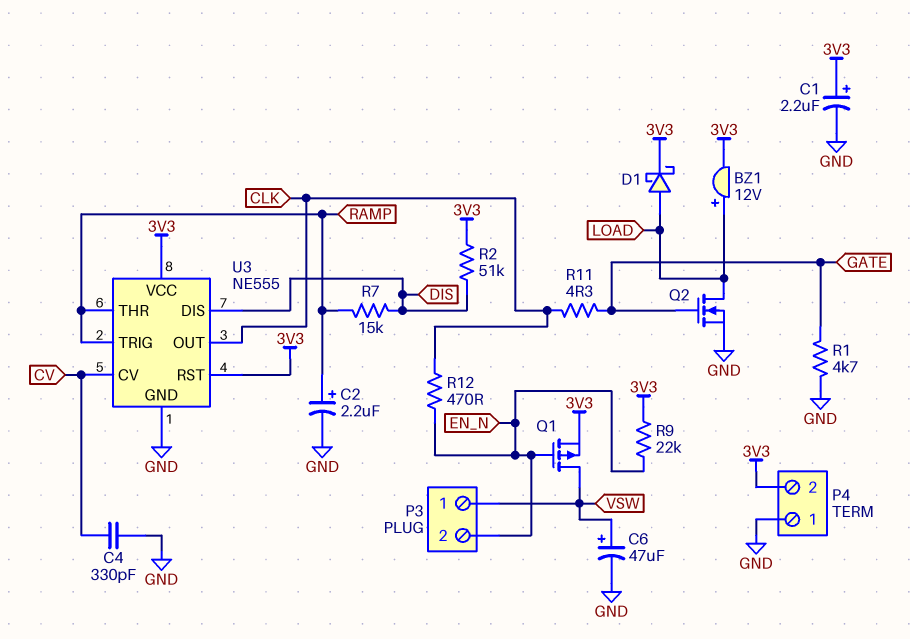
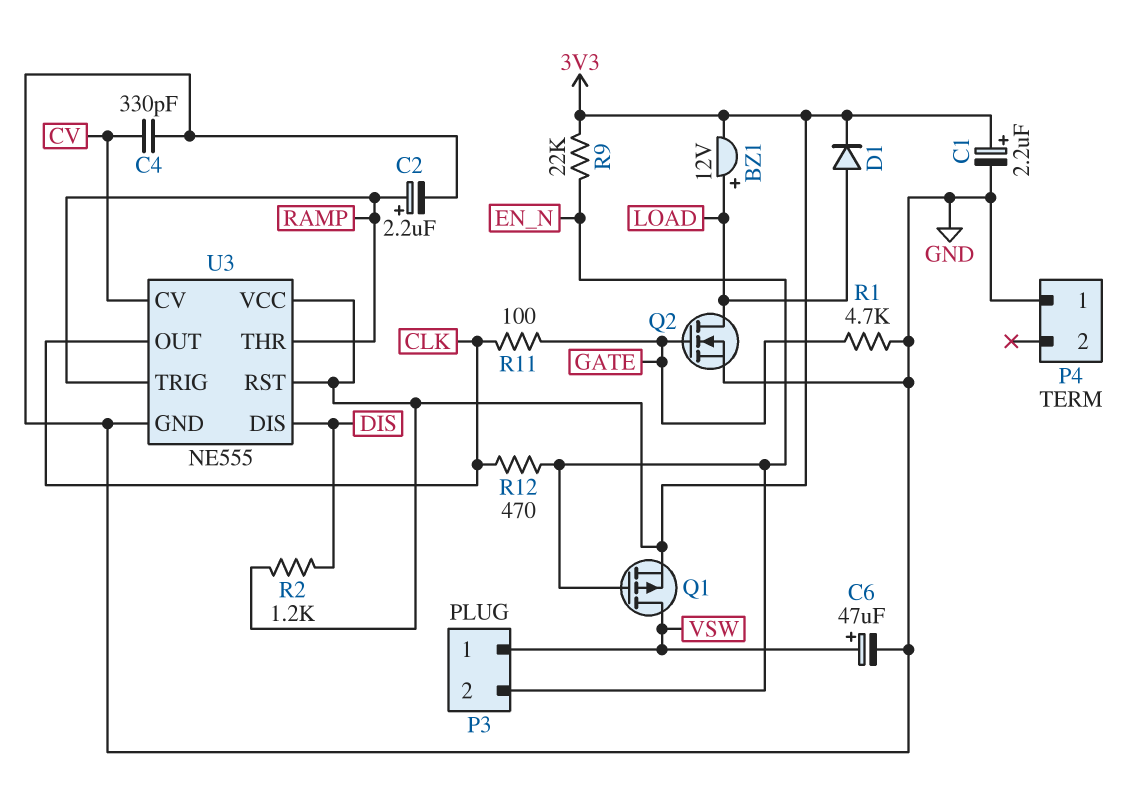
D1: schottky (A LOAD, K 3V3) -> diode (A LOAD, K 3V3)
P4 pin 2: 3V3 -> none
R2: 51k (3V3, DIS) -> 1.2k (3V3, DIS)
R7: 15k (DIS, RAMP) -> none
R11: 4.3 (CLK, GATE) -> 100 (CLK, GATE)

